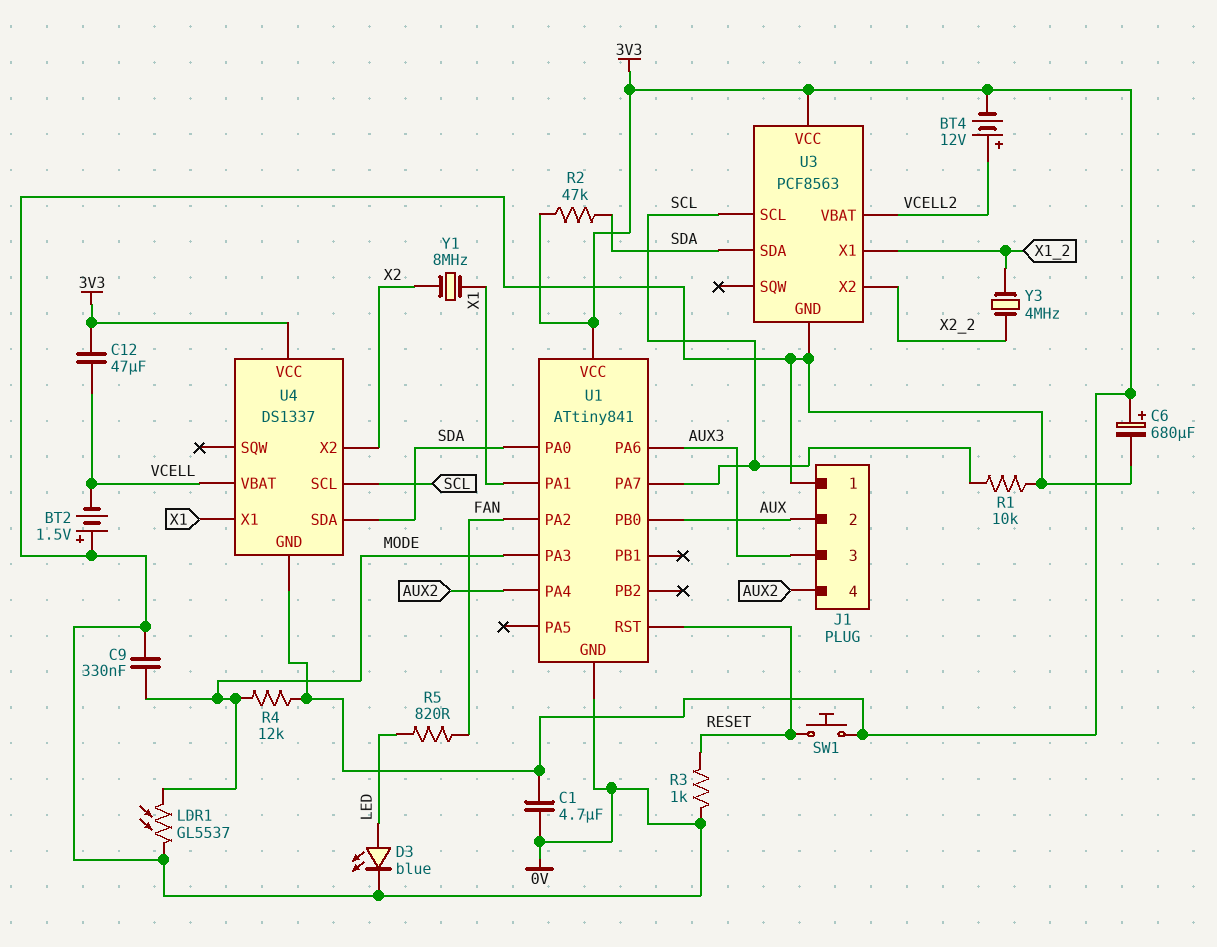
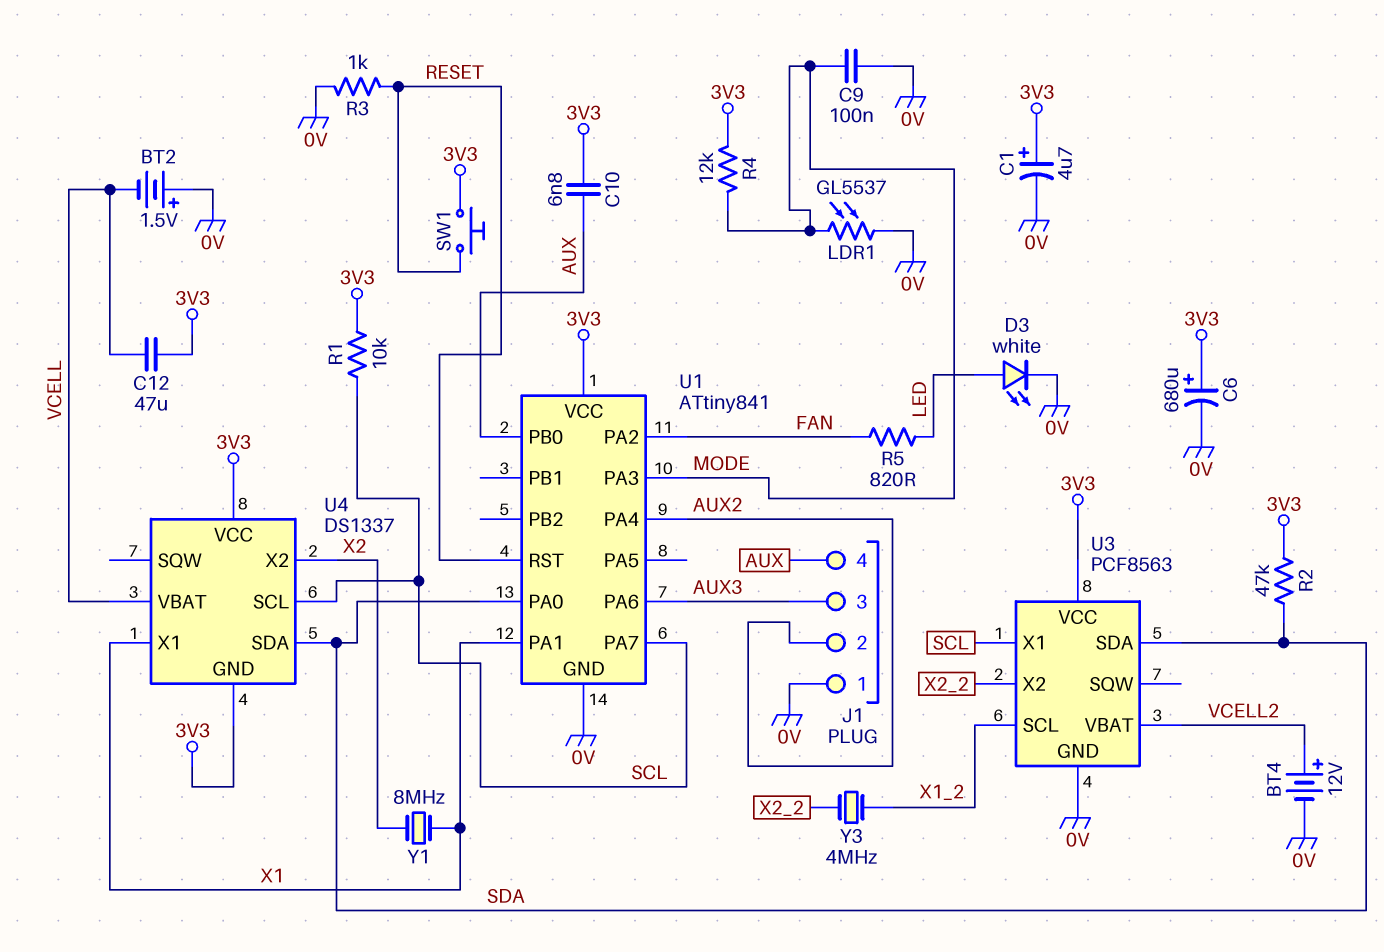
BT4: 12V (plus VCELL2, minus 3V3) -> 12V (plus VCELL2, minus 0V)
C1: 4.7uF (0V, 3V3) -> 4.7uF (plus 3V3, minus 0V)
C9: 330nF (0V, MODE) -> 100nF (0V, MODE)
C10: none -> 6.8nF (3V3, AUX)
D3: LED blue (A LED, K 0V) -> LED white (A LED, K 0V)
J1 pin 2: AUX -> AUX2
J1 pin 4: AUX2 -> AUX
R1: 10k (0V, SCL) -> 10k (3V3, SCL)
U3 pin SCL: SCL -> X1_2
U3 pin X1: X1_2 -> SCL

